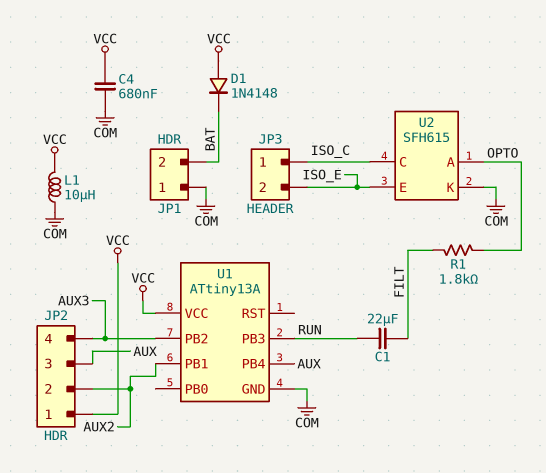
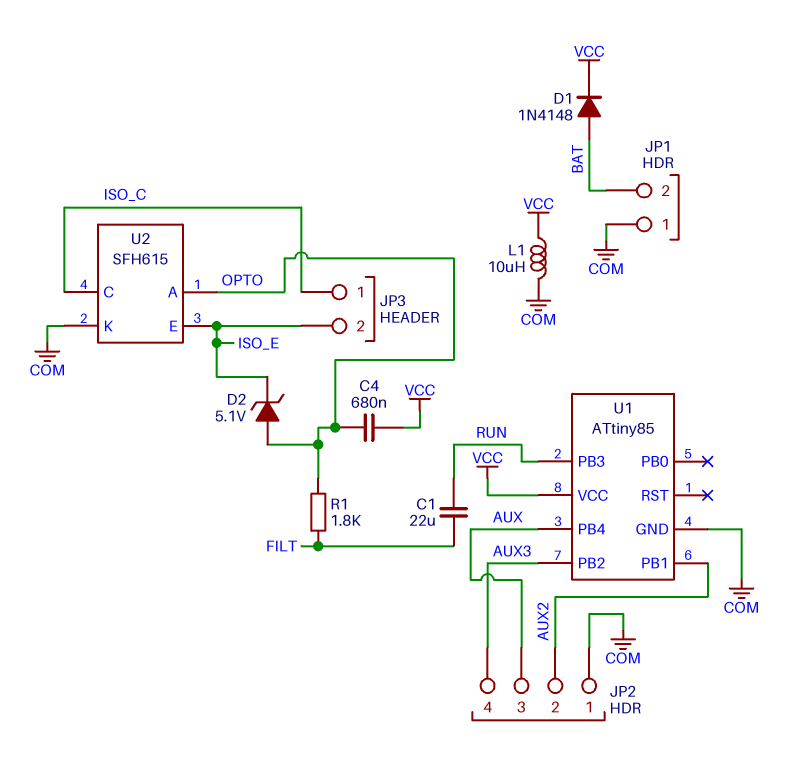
C4: 680nF (COM, VCC) -> 680nF (OPTO, VCC)
D1: diode 1N4148 (A VCC, K BAT) -> diode 1N4148 (A BAT, K VCC)
D2: none -> zener 5.1V (A OPTO, K ISO_E)
JP2 pin 1: VCC -> COM
U1: ATtiny13A -> ATtiny85

